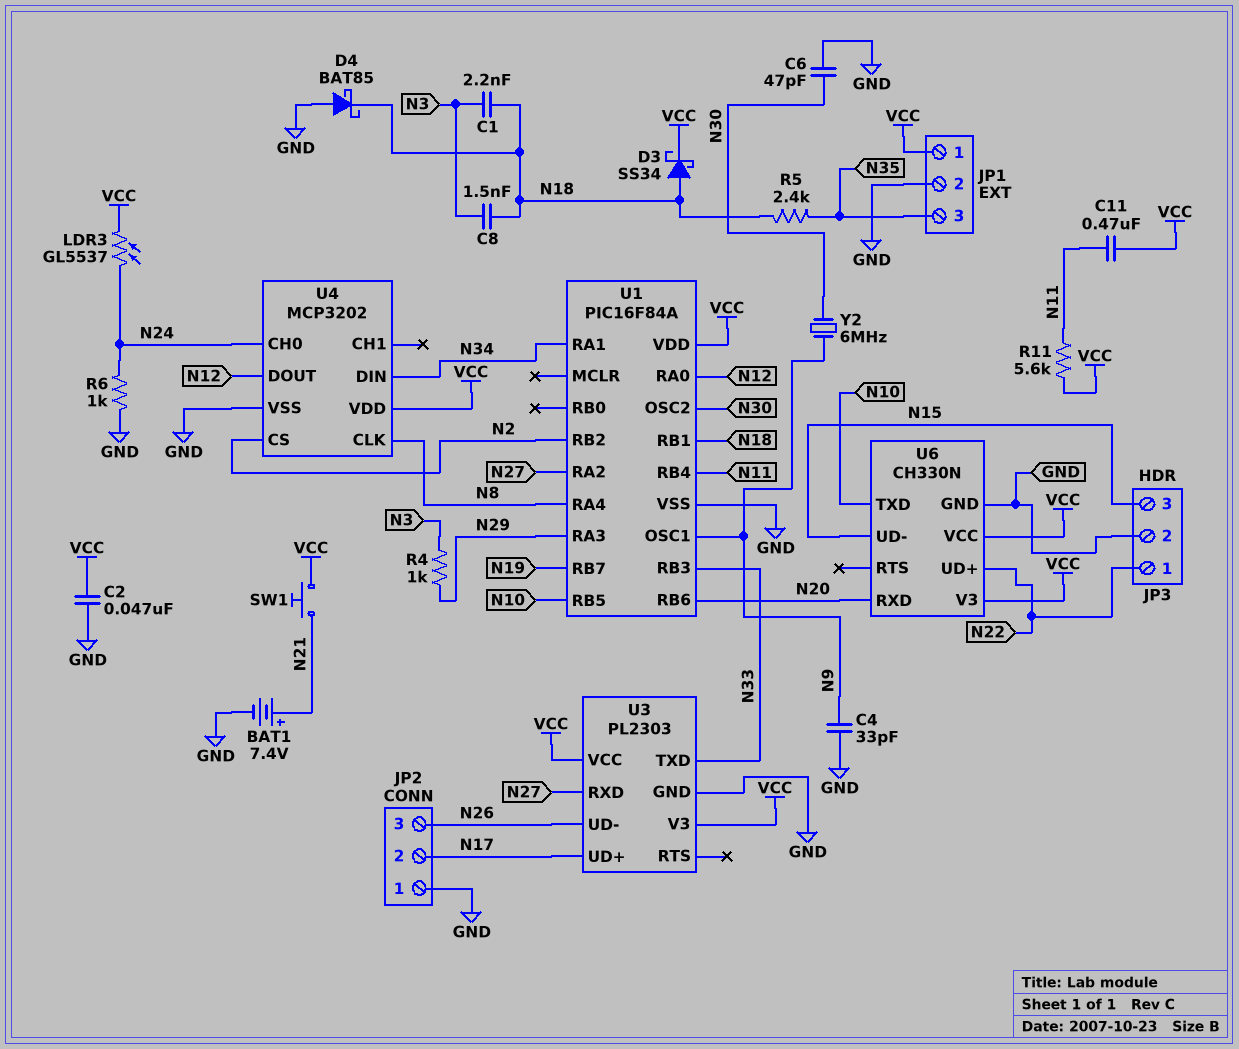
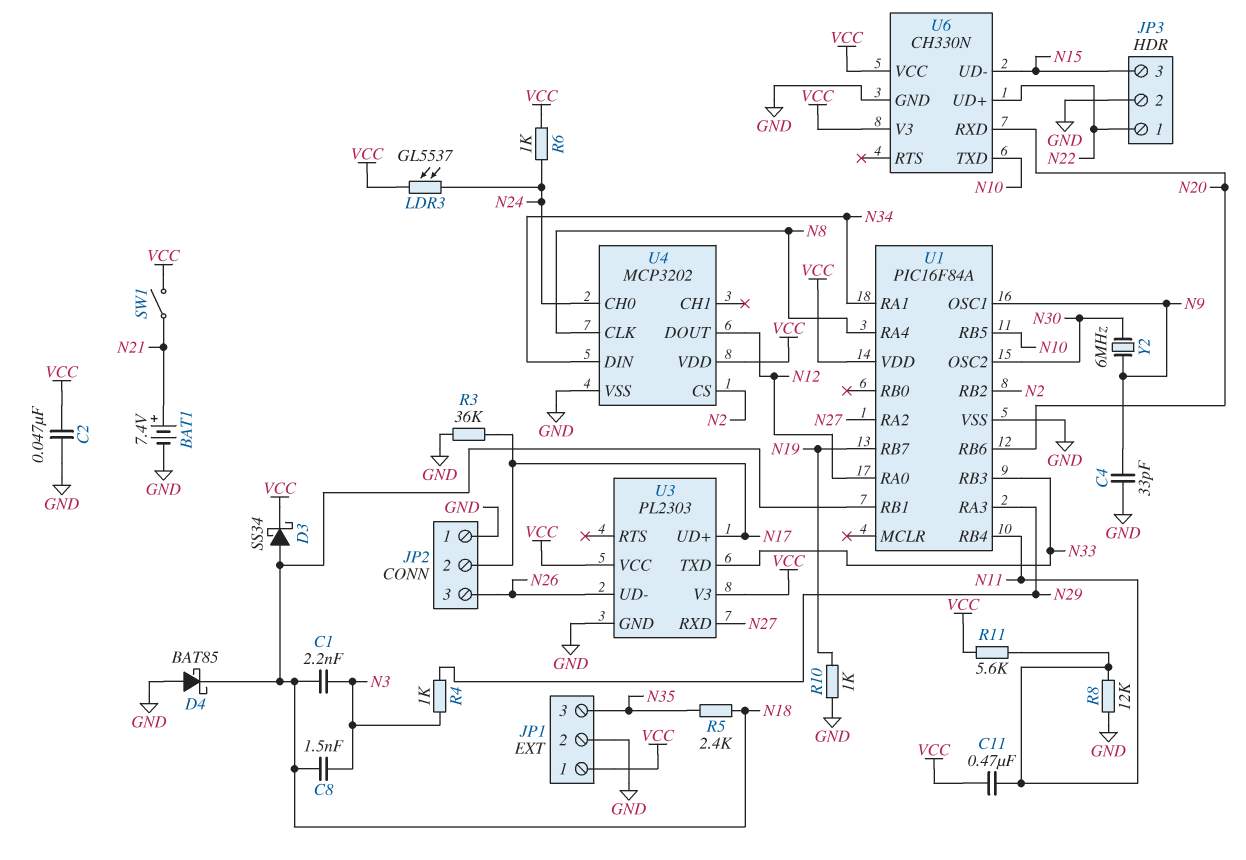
C6: 47pF (GND, N30) -> none
R3: none -> 36k (GND, N17)
R6: 1k (GND, N24) -> 1k (N24, VCC)
R8: none -> 12k (GND, N11)
R10: none -> 1k (GND, N19)
SW1: button (N21, VCC) -> switch (N21, VCC)

